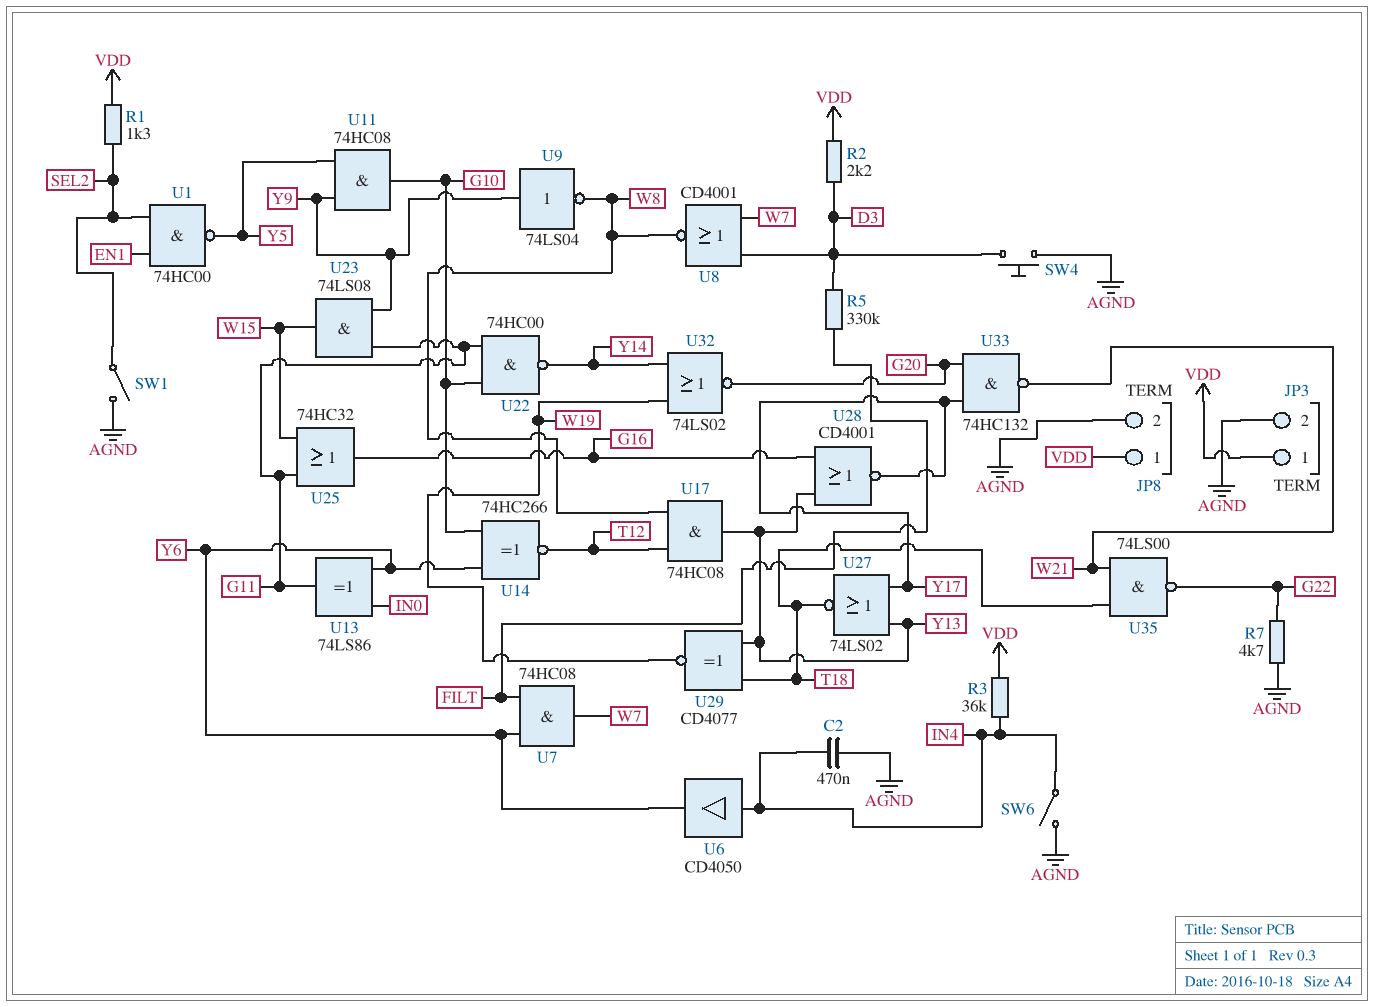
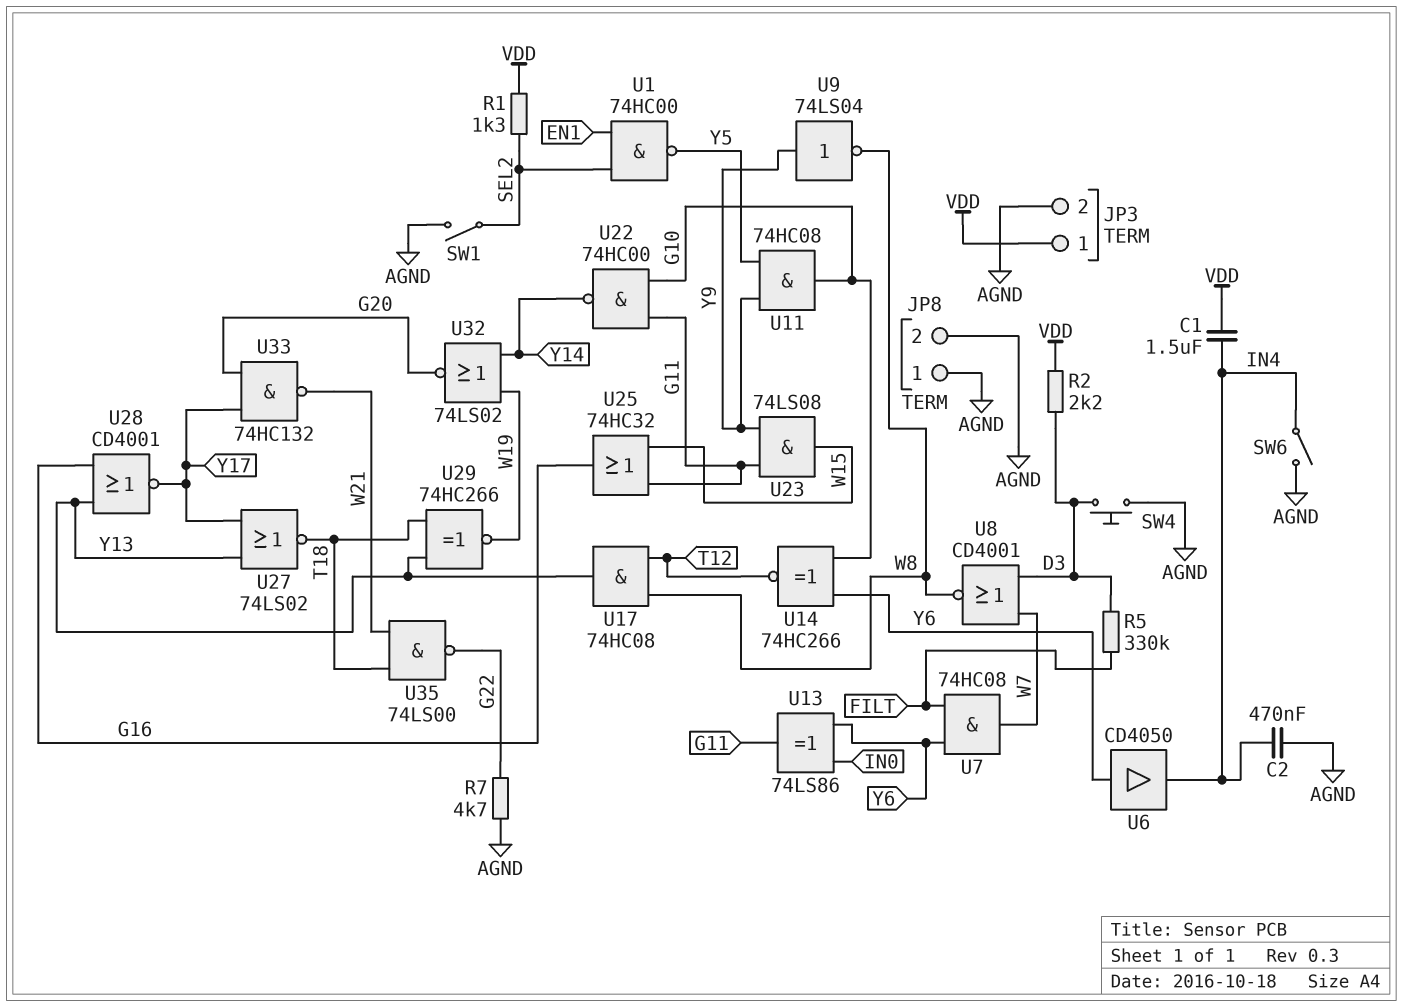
C1: none -> 1.5uF (IN4, VDD)
JP8 pin 1: VDD -> AGND
R3: 36k (IN4, VDD) -> none
U6: buffer CD4050 (in IN4, out Y6) -> buffer CD4050 (in Y6, out IN4)
U29: XNOR CD4077 (in T18, in Y13, out W19) -> XNOR 74HC266 (in T18, in Y13, out W19)

